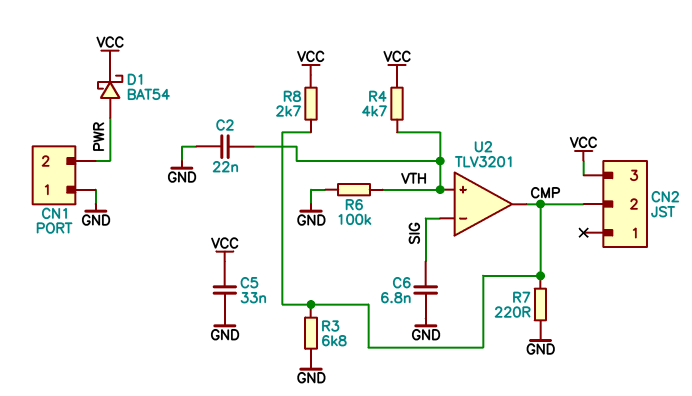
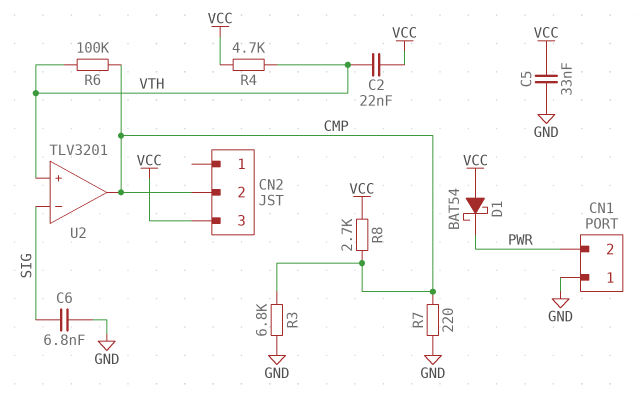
C2: 22nF (GND, VTH) -> 22nF (VCC, VTH)
D1: schottky BAT54 (A PWR, K VCC) -> schottky BAT54 (A VCC, K PWR)
R6: 100k (GND, VTH) -> 100k (CMP, VTH)

